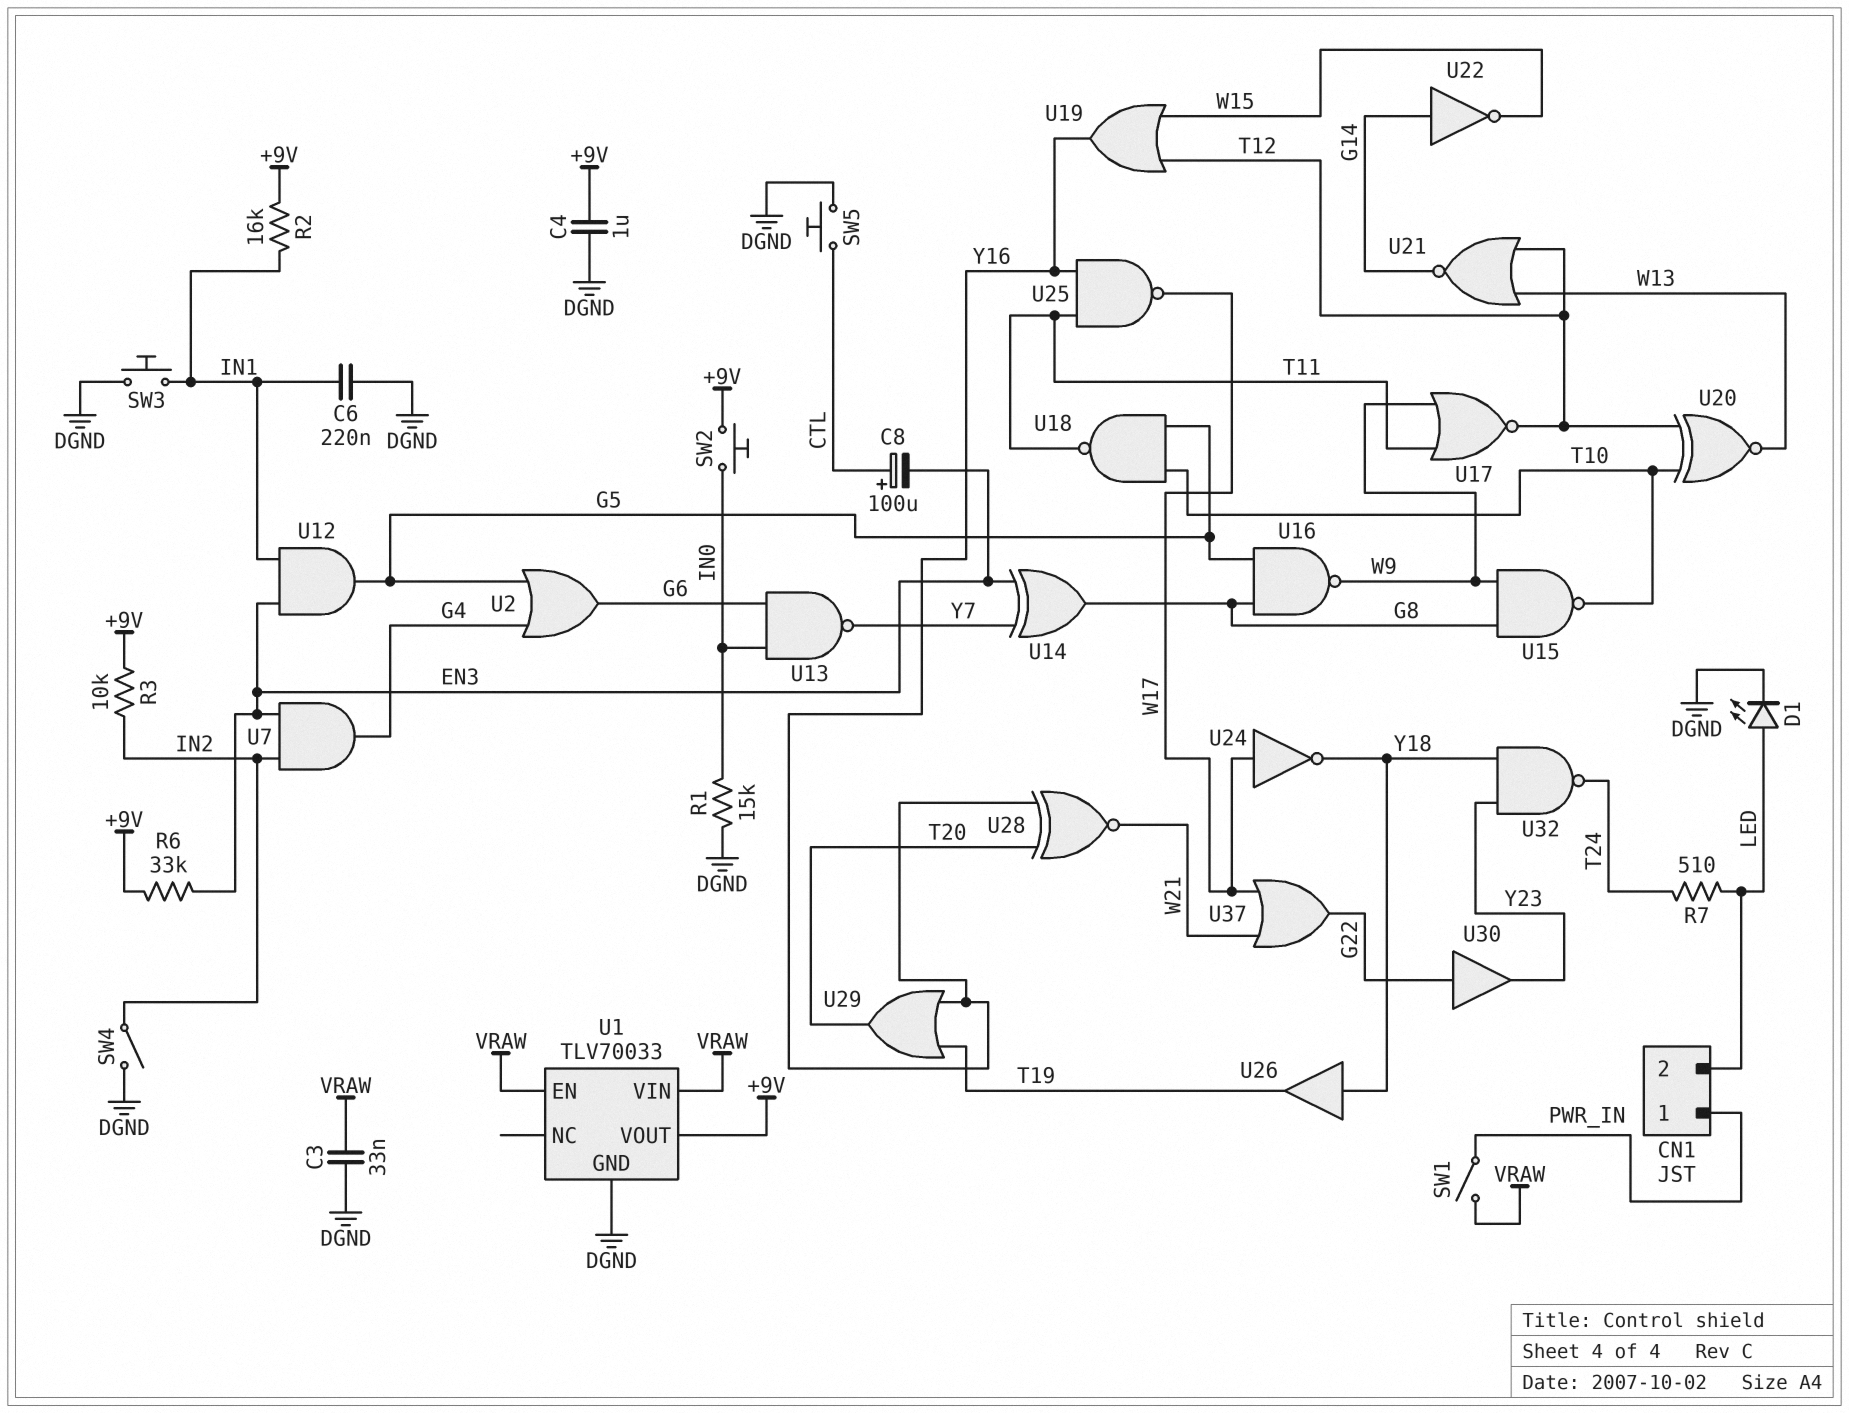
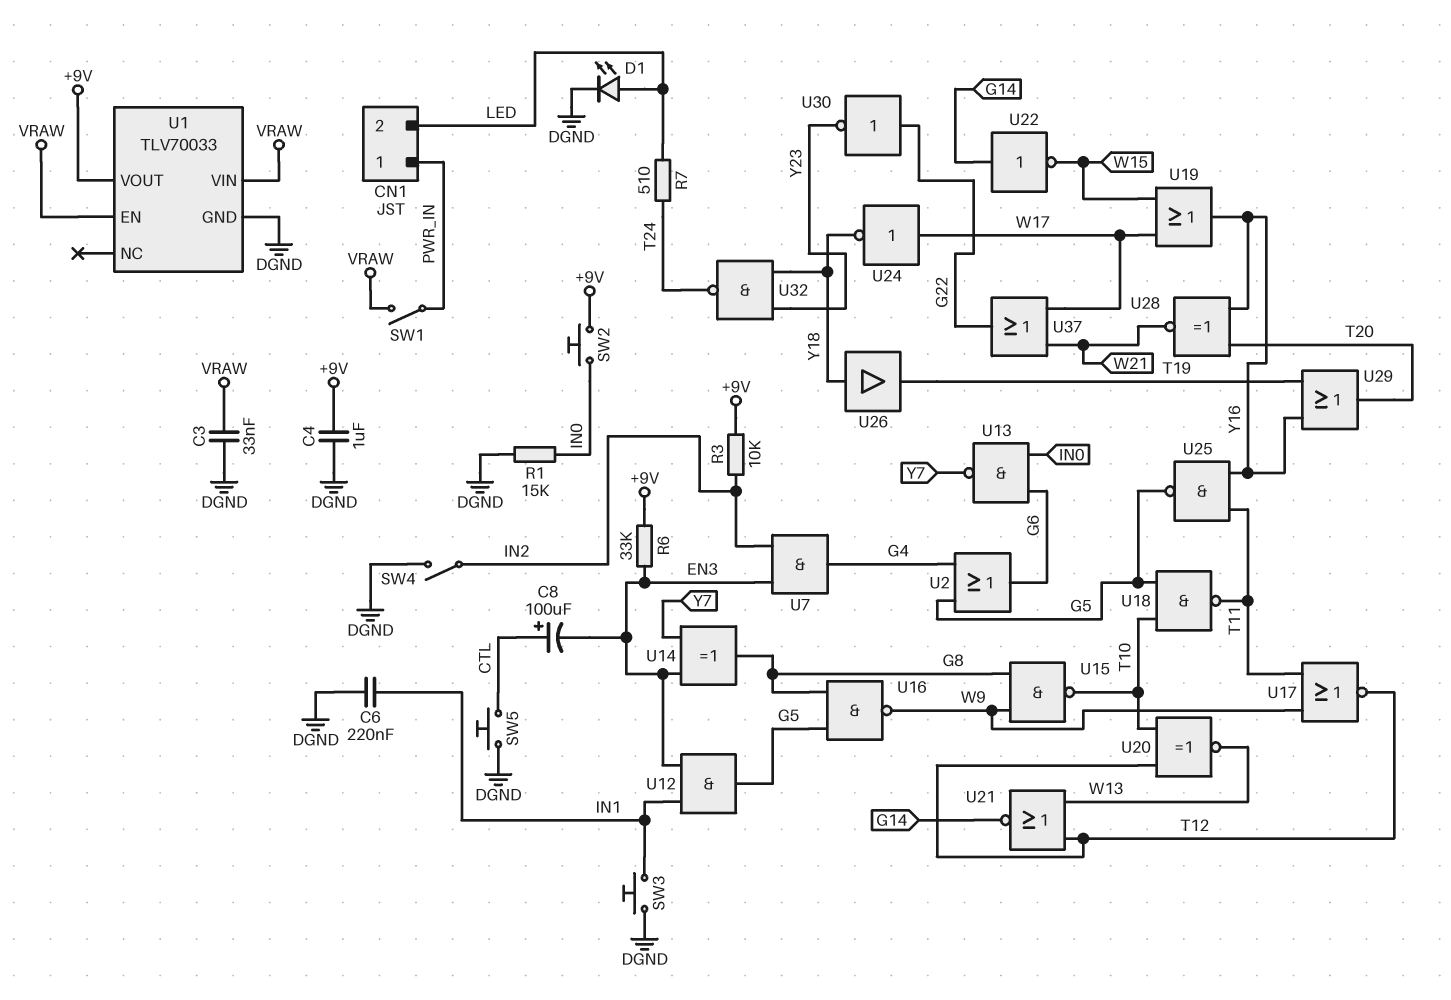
R2: 16k (+9V, IN1) -> none
U19: OR (in T12, in W15, out Y16) -> OR (in W15, in W17, out Y16)
U25: NAND (in T11, in Y16, out W17) -> NAND (in T11, in Y16, out G5)
U30: buffer (in G22, out Y23) -> NOT (in G22, out Y23)

